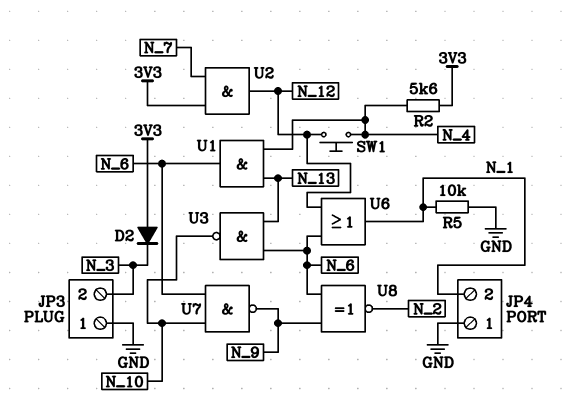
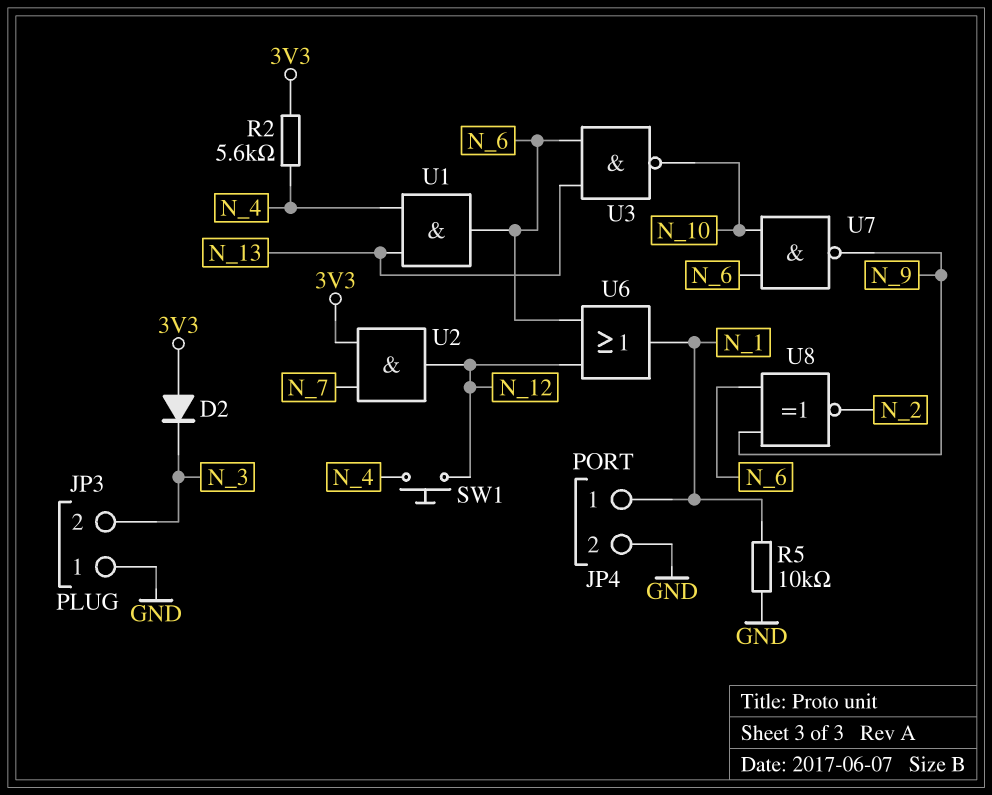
JP4 pin 1: GND -> N_1
JP4 pin 2: N_1 -> GND

